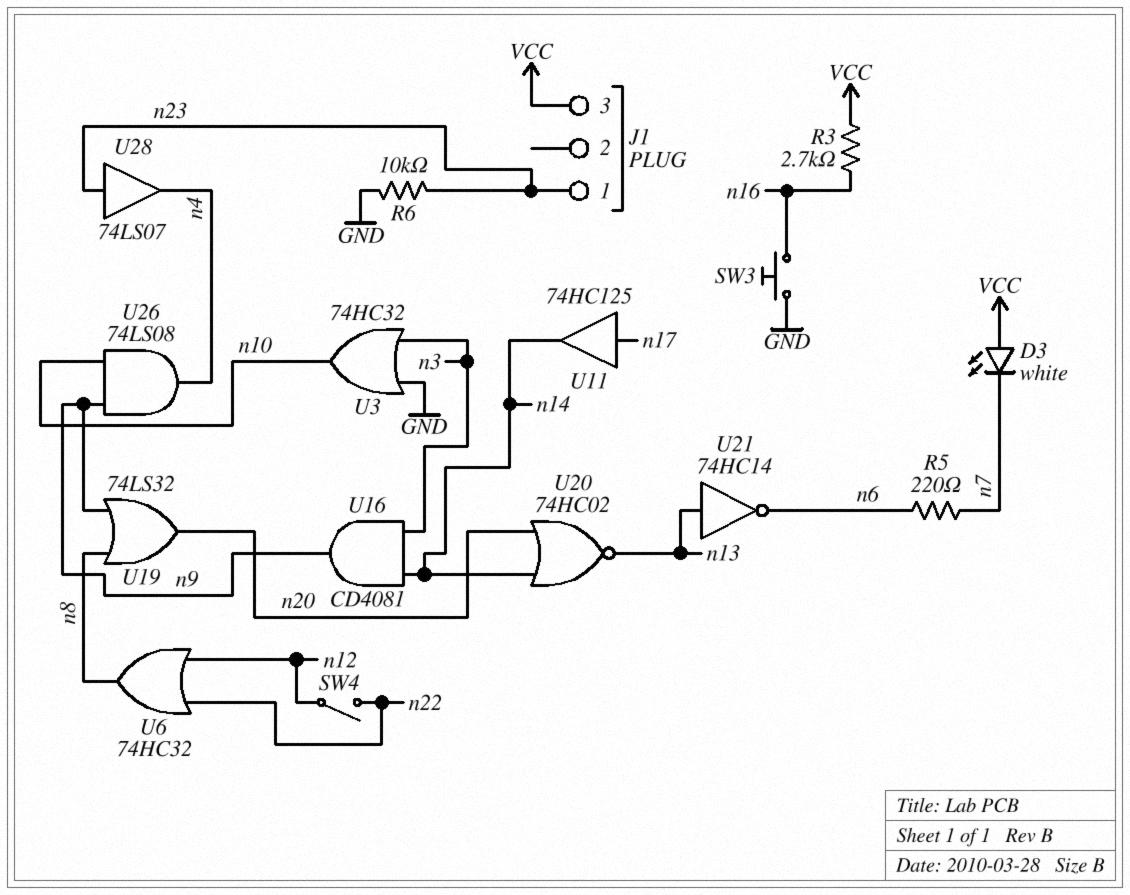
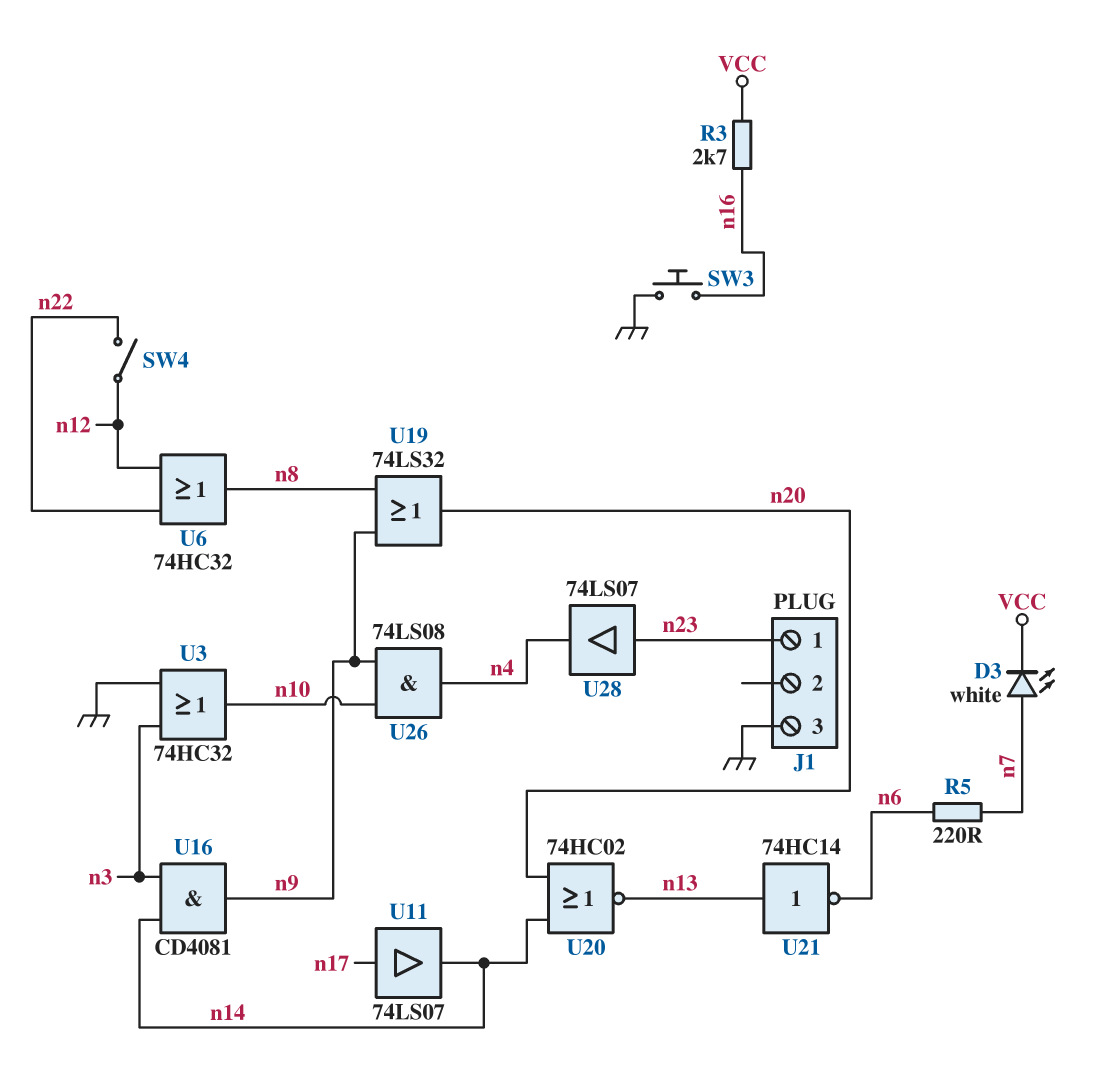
D3: LED white (A VCC, K n7) -> LED white (A n7, K VCC)
J1 pin 3: VCC -> GND
R6: 10k (GND, n23) -> none
U11: buffer 74HC125 (in n17, out n14) -> buffer 74LS07 (in n17, out n14)

